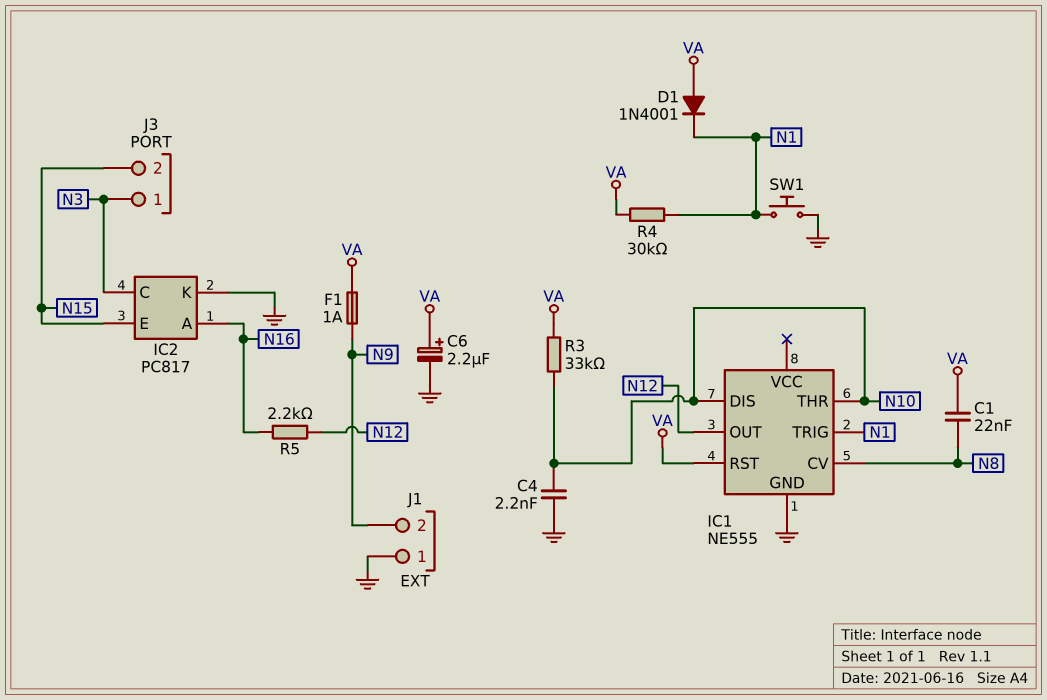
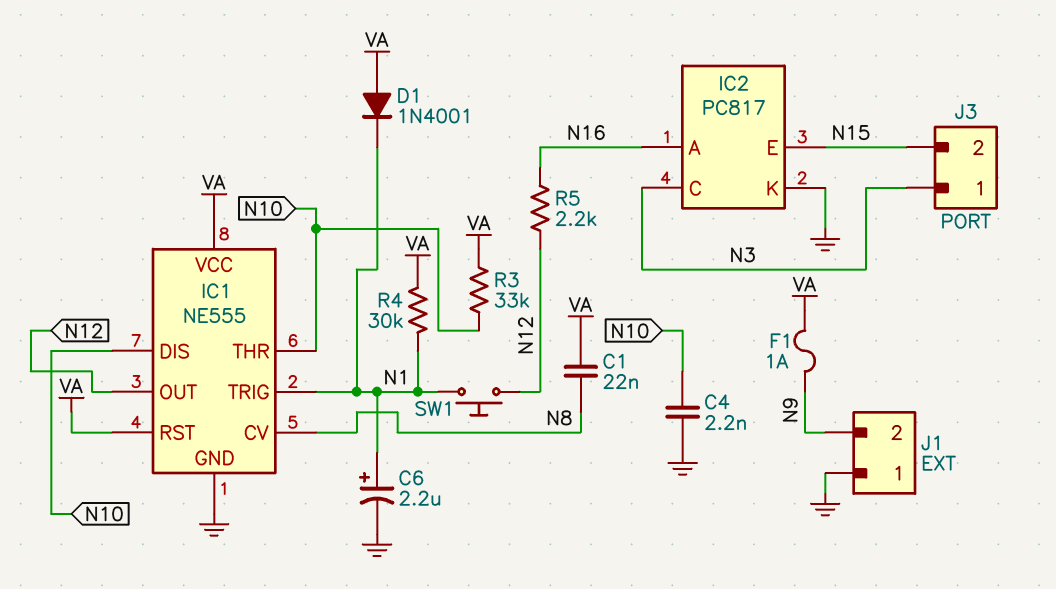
C6: 2.2uF (plus VA, minus GND) -> 2.2uF (plus N1, minus GND)
IC1 pin VCC: none -> VA
SW1: button (GND, N1) -> button (N1, N12)

